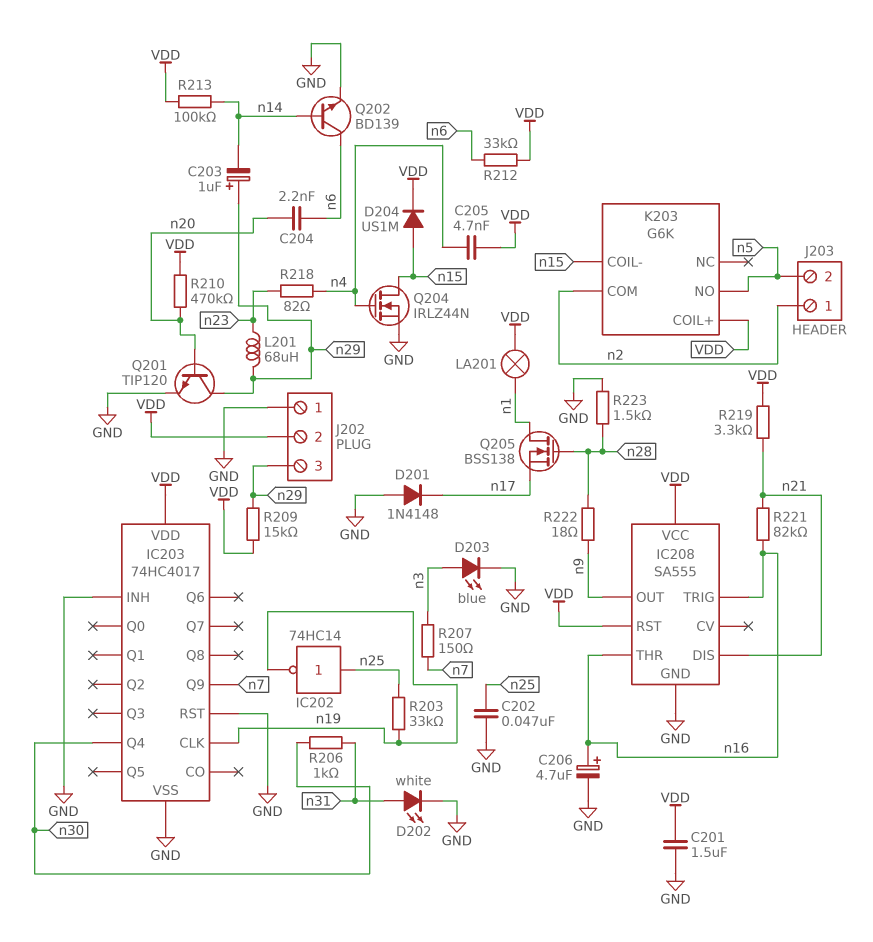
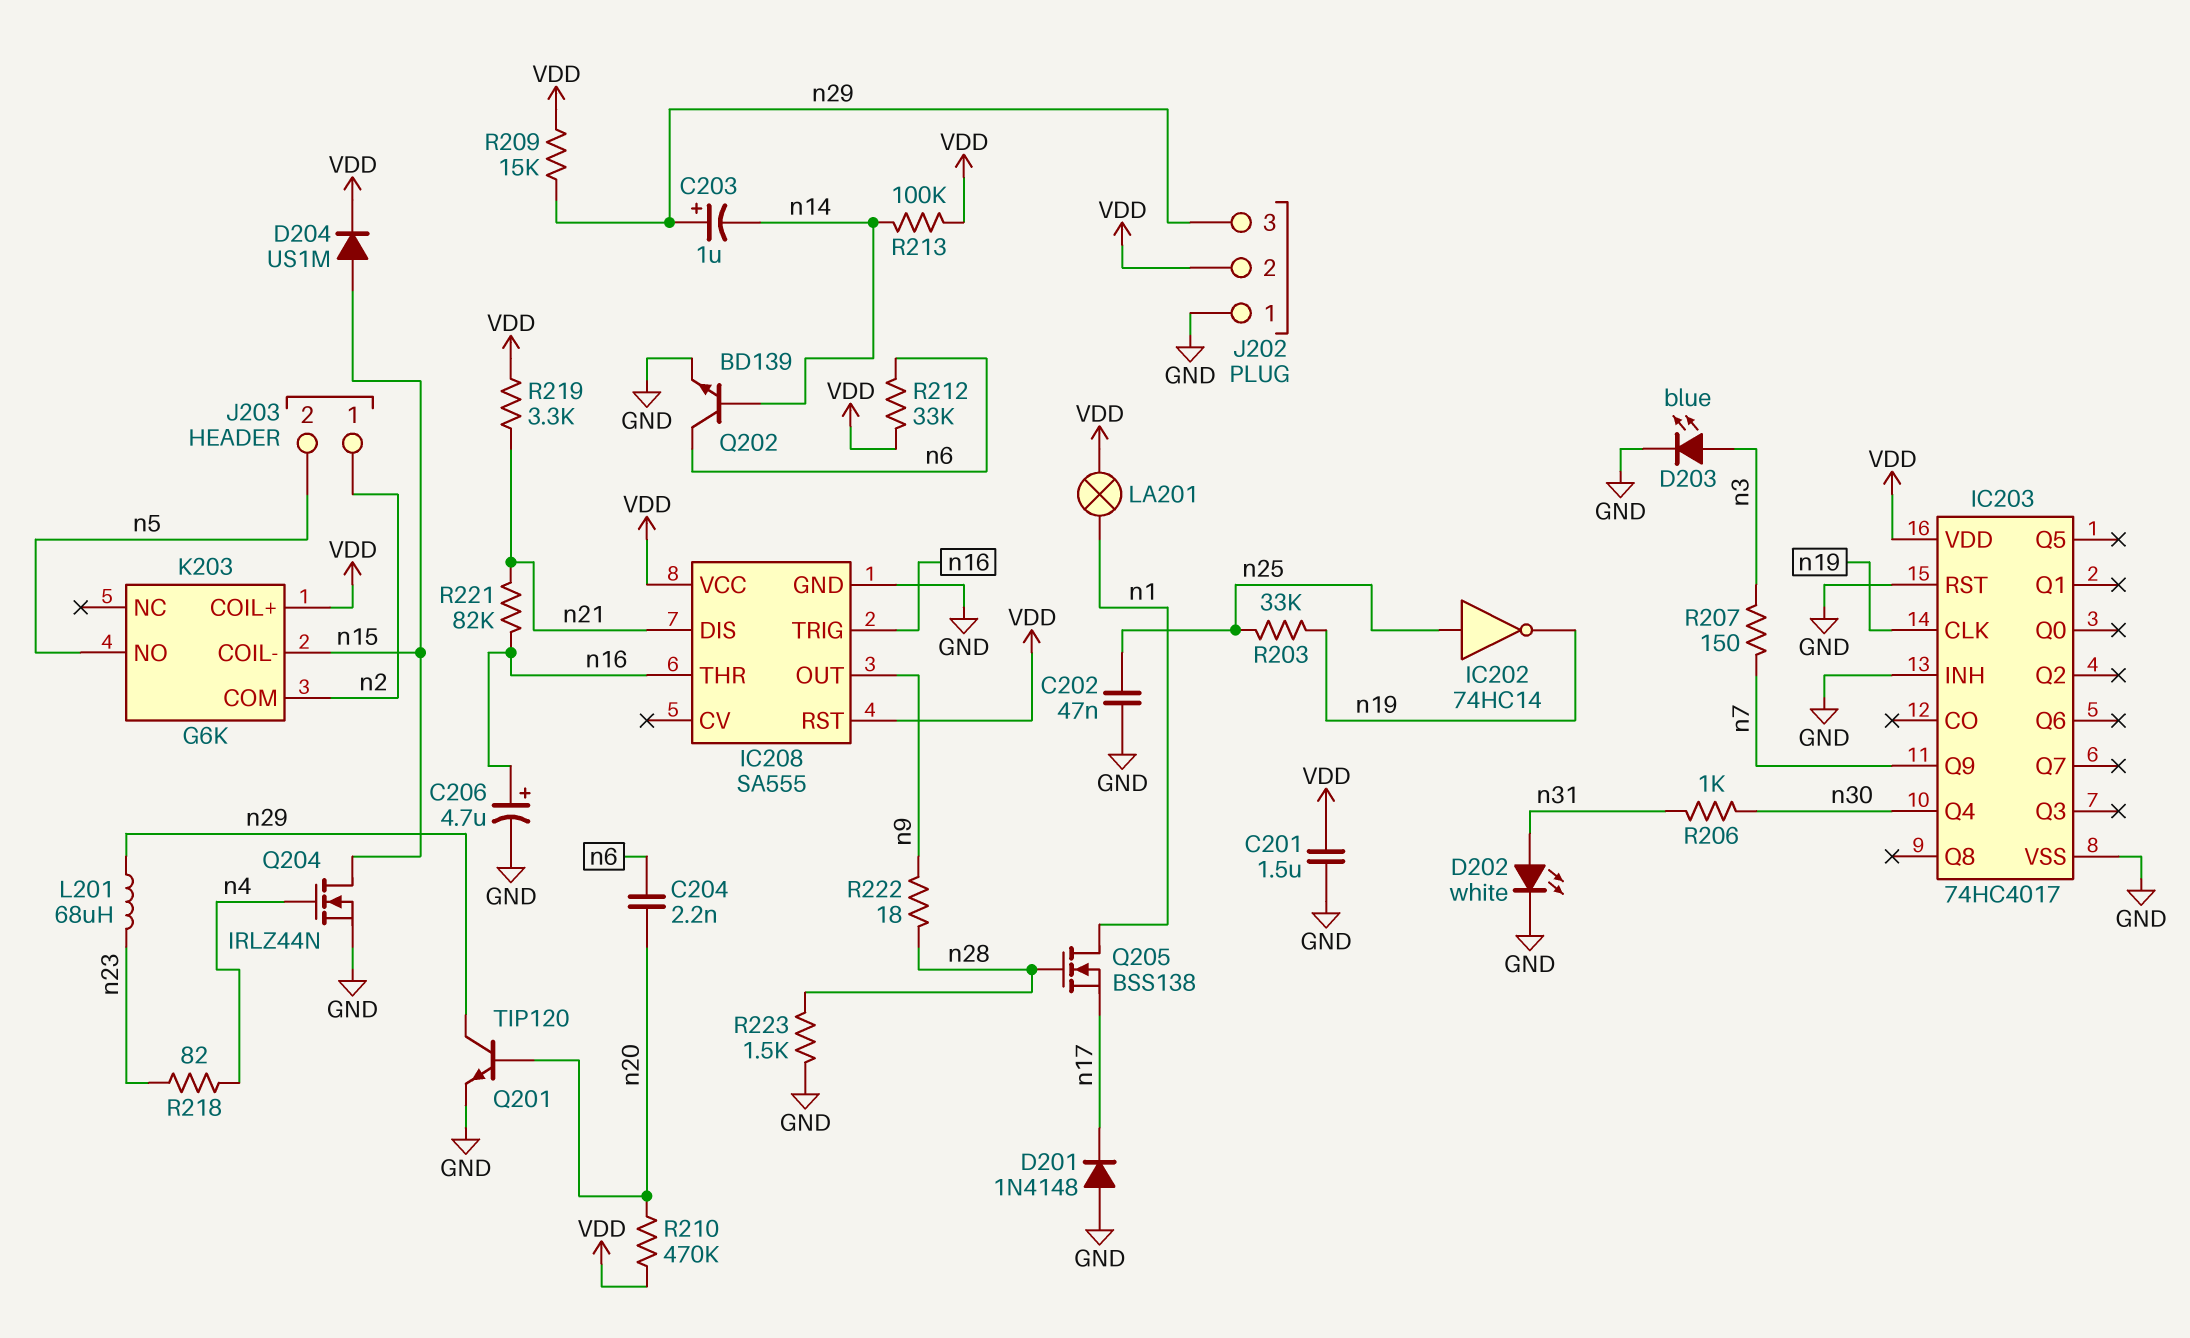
C205: 4.7nF (VDD, n4) -> none

